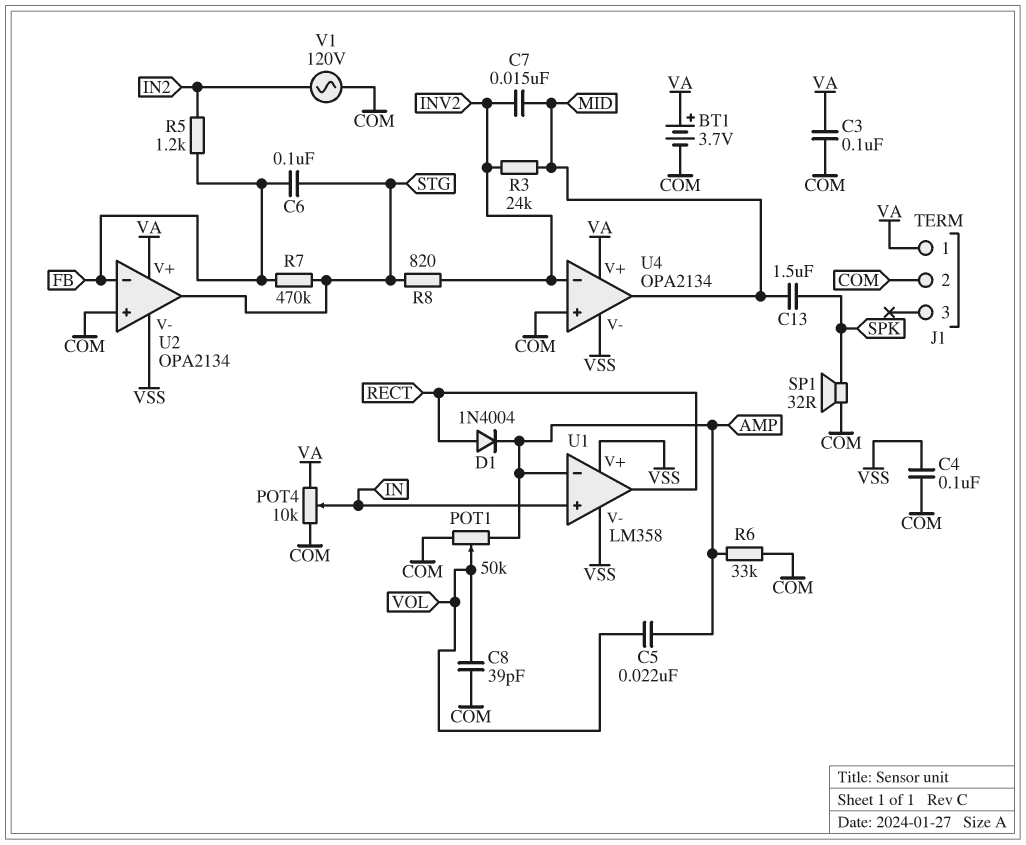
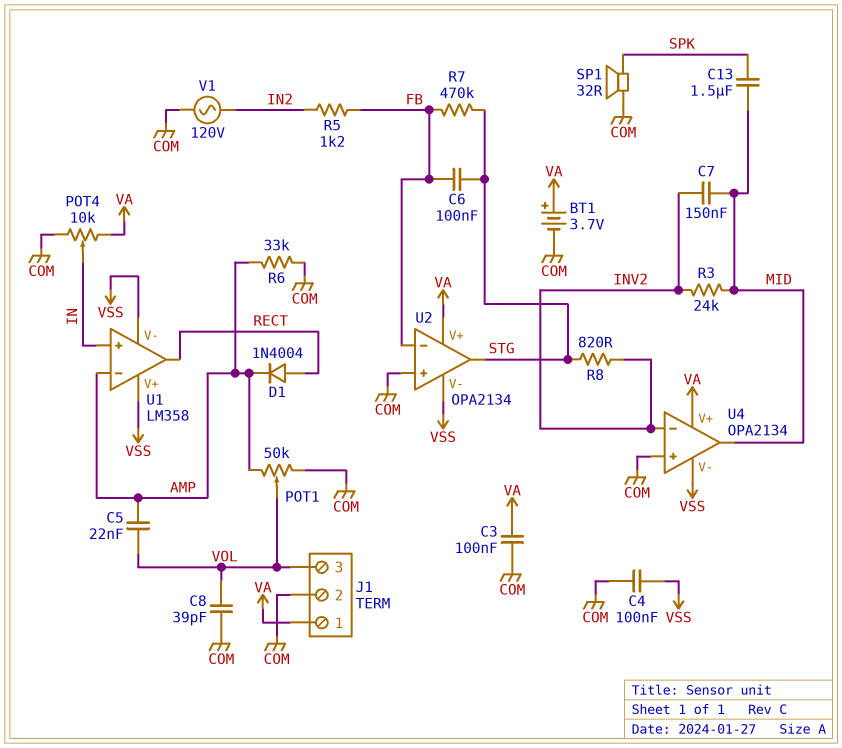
C7: 15nF (INV2, MID) -> 150nF (INV2, MID)
J1 pin 3: none -> VOL

